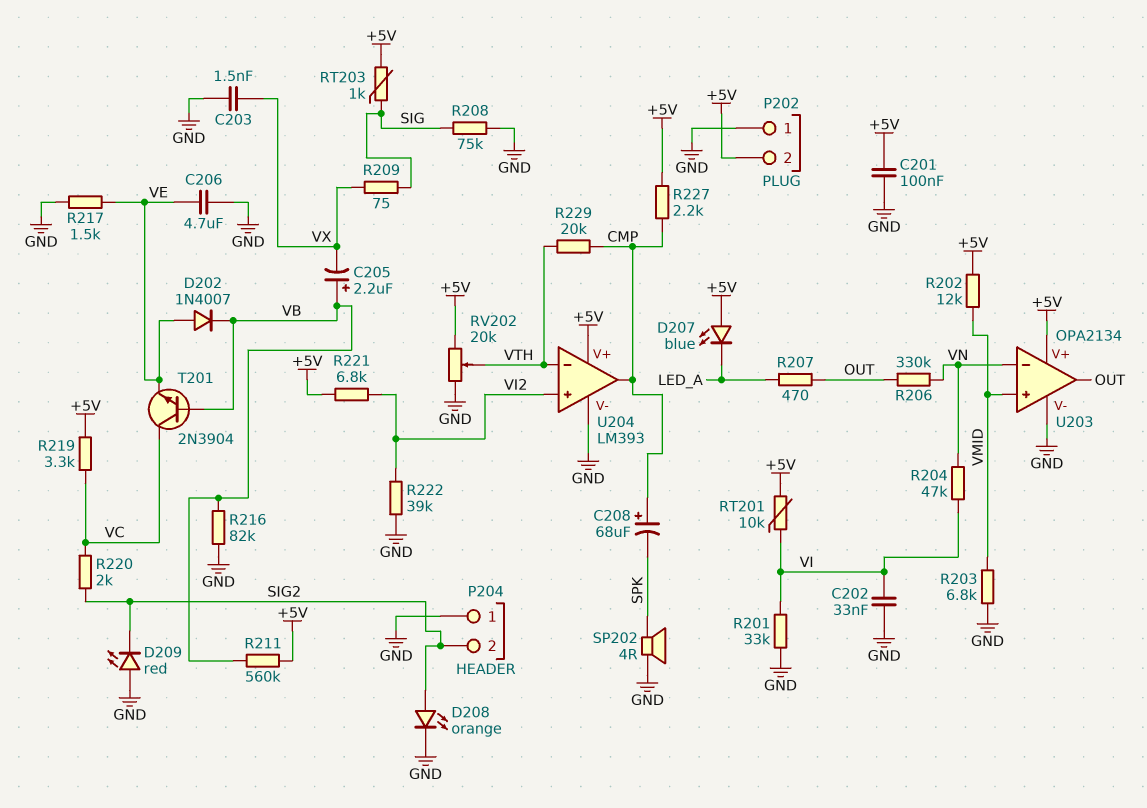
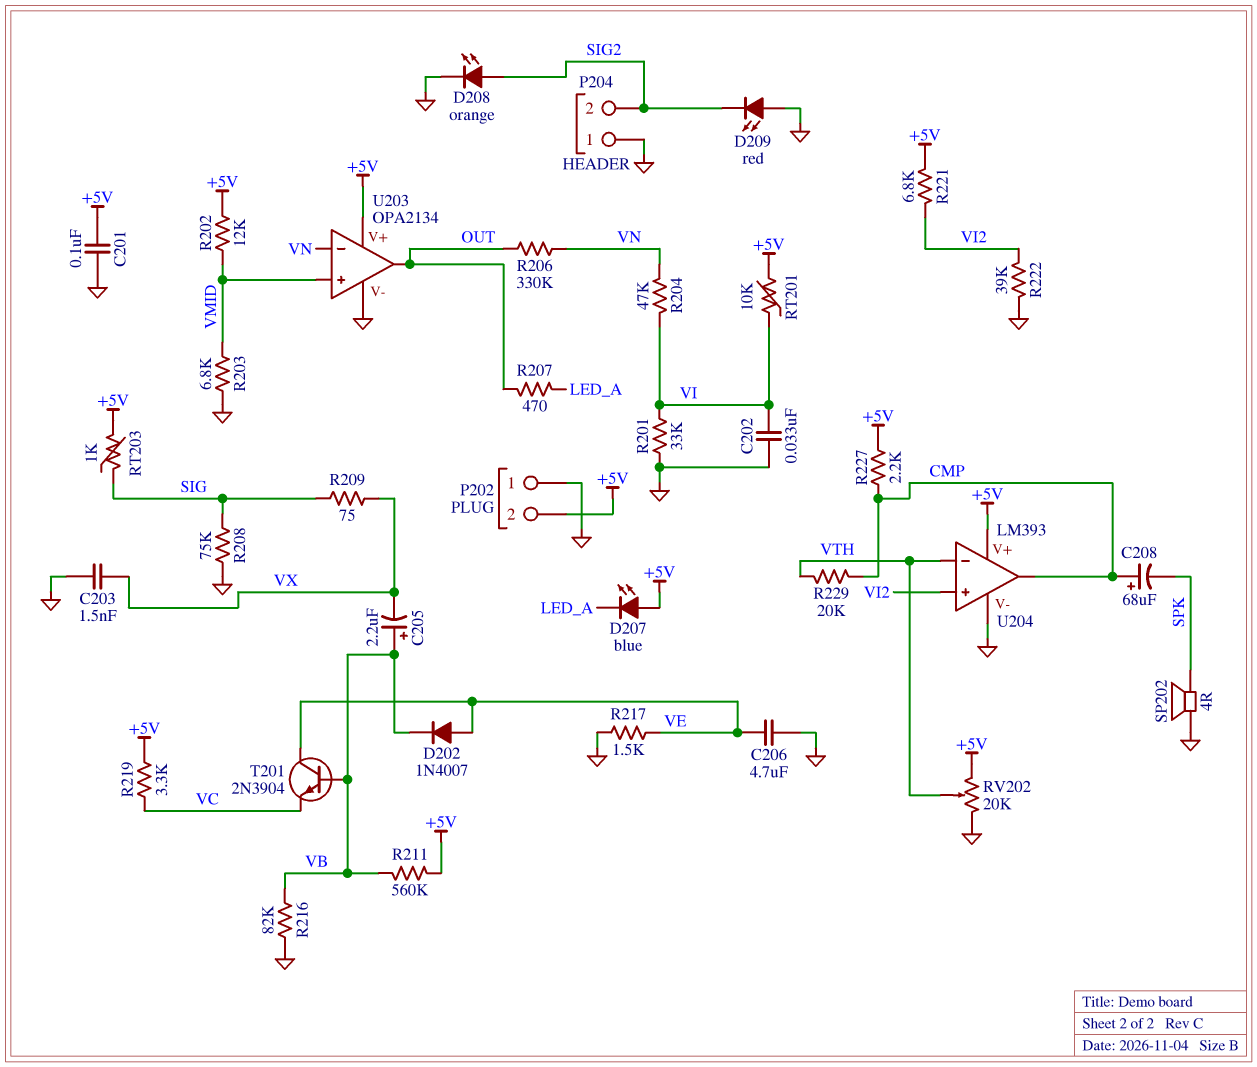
R220: 2k (SIG2, VC) -> none
T201: NPN 2N3904 (B VB, C VC, E VE) -> NPN 2N3904 (B VB, C VE, E VC)

